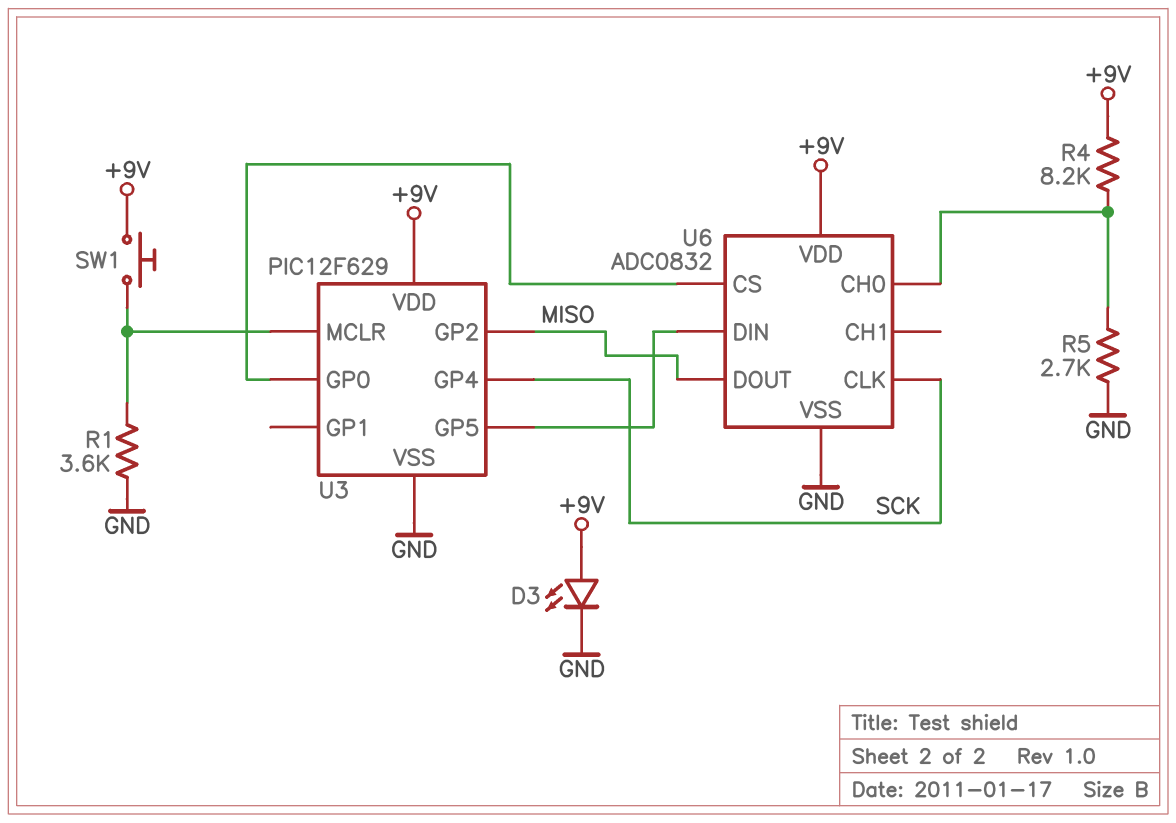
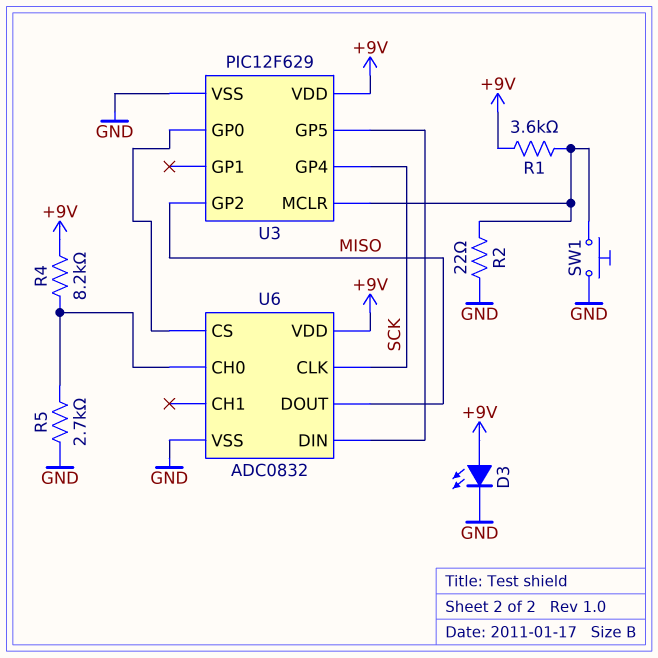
R1: 3.6k (GND, U3/MCLR) -> 3.6k (+9V, U3/MCLR)
R2: none -> 22 (GND, U3/MCLR)
SW1: button (+9V, U3/MCLR) -> button (GND, U3/MCLR)

